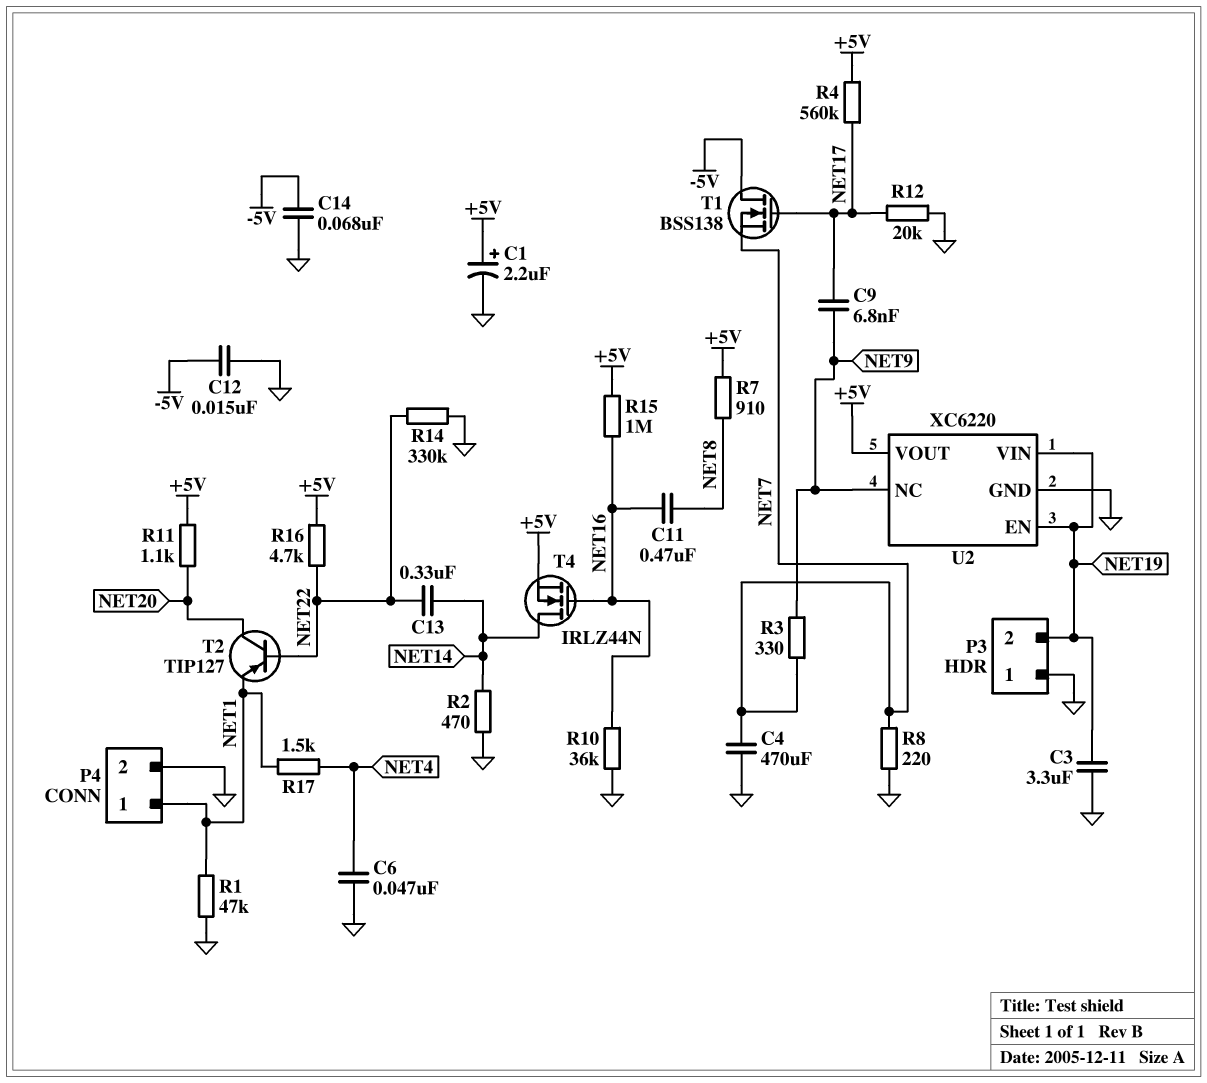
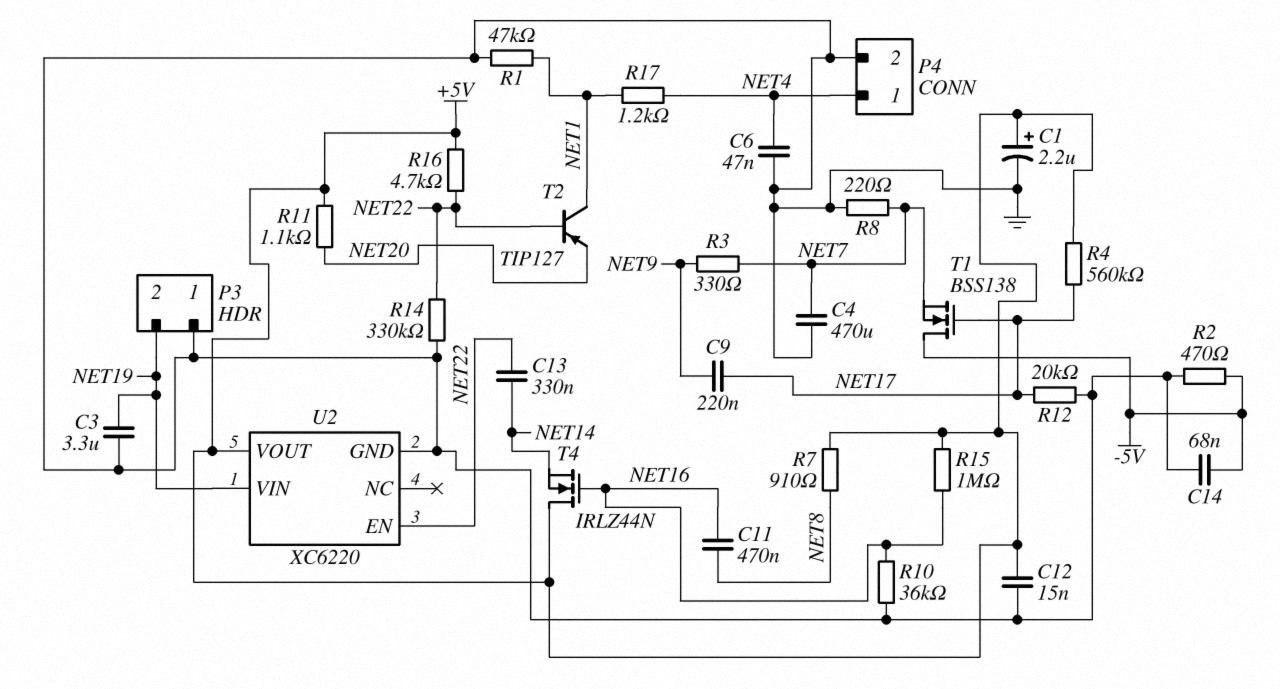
C9: 6.8nF (NET9, NET17) -> 220nF (NET9, NET17)
C12: 15nF (-5V, GND) -> 15nF (+5V, GND)
P4 pin 1: NET1 -> NET4
R2: 470 (GND, NET14) -> 470 (-5V, GND)
R17: 1.5k (NET1, NET4) -> 1.2k (NET1, NET4)
T2: PNP TIP127 (B NET22, C NET20, E NET1) -> PNP TIP127 (B NET22, C NET1, E NET20)
T4: NMOS IRLZ44N (G NET16, D NET14, S +5V) -> NMOS IRLZ44N (G NET16, D +5V, S NET14)
U2 pin EN: NET19 -> NET22
U2 pin NC: NET9 -> none

